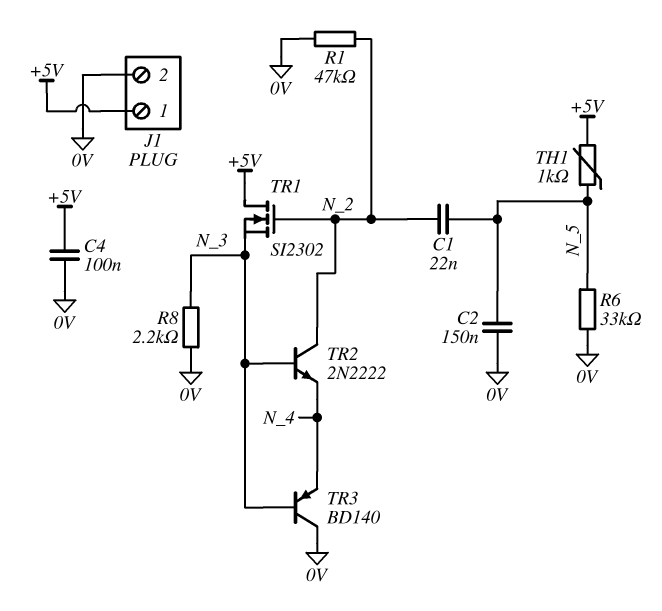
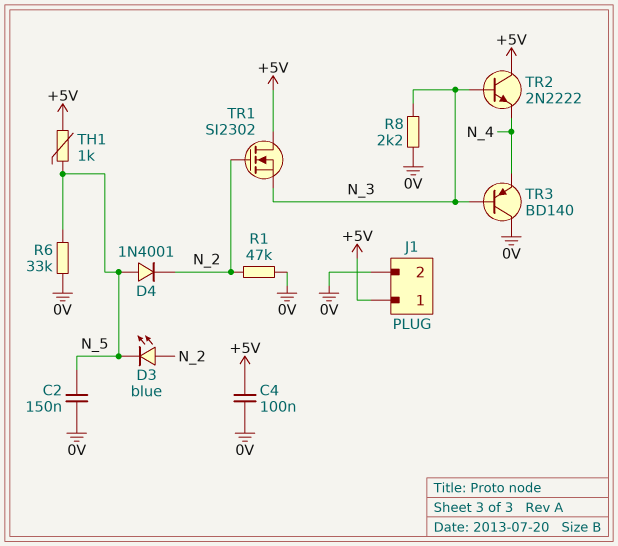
C1: 22nF (N_2, N_5) -> none
D3: none -> LED blue (A N_2, K N_5)
D4: none -> diode 1N4001 (A N_5, K N_2)
TR2: NPN 2N2222 (B N_3, C N_2, E N_4) -> NPN 2N2222 (B N_3, C +5V, E N_4)

